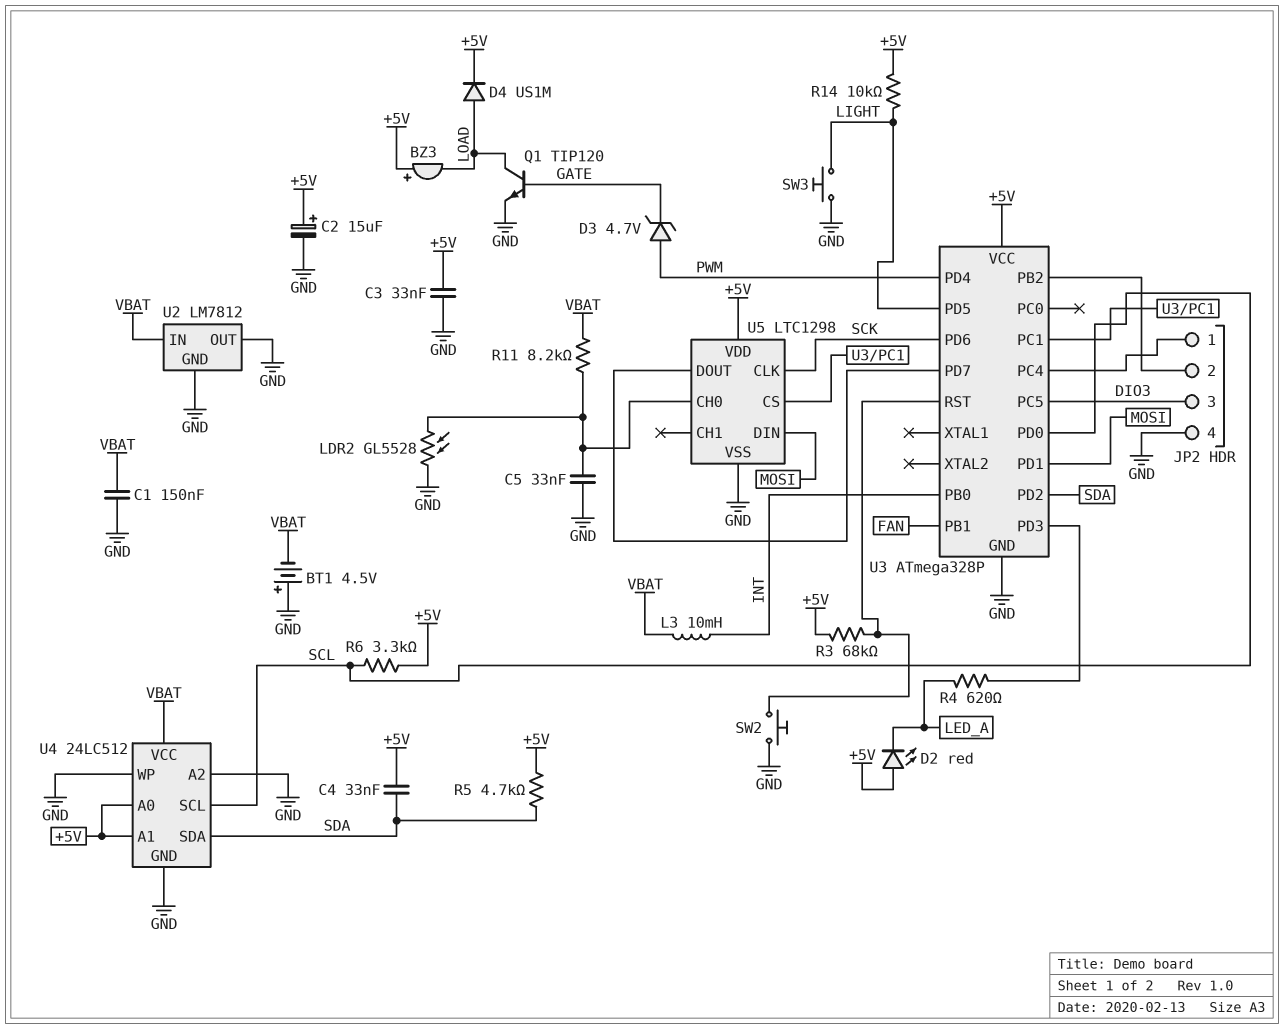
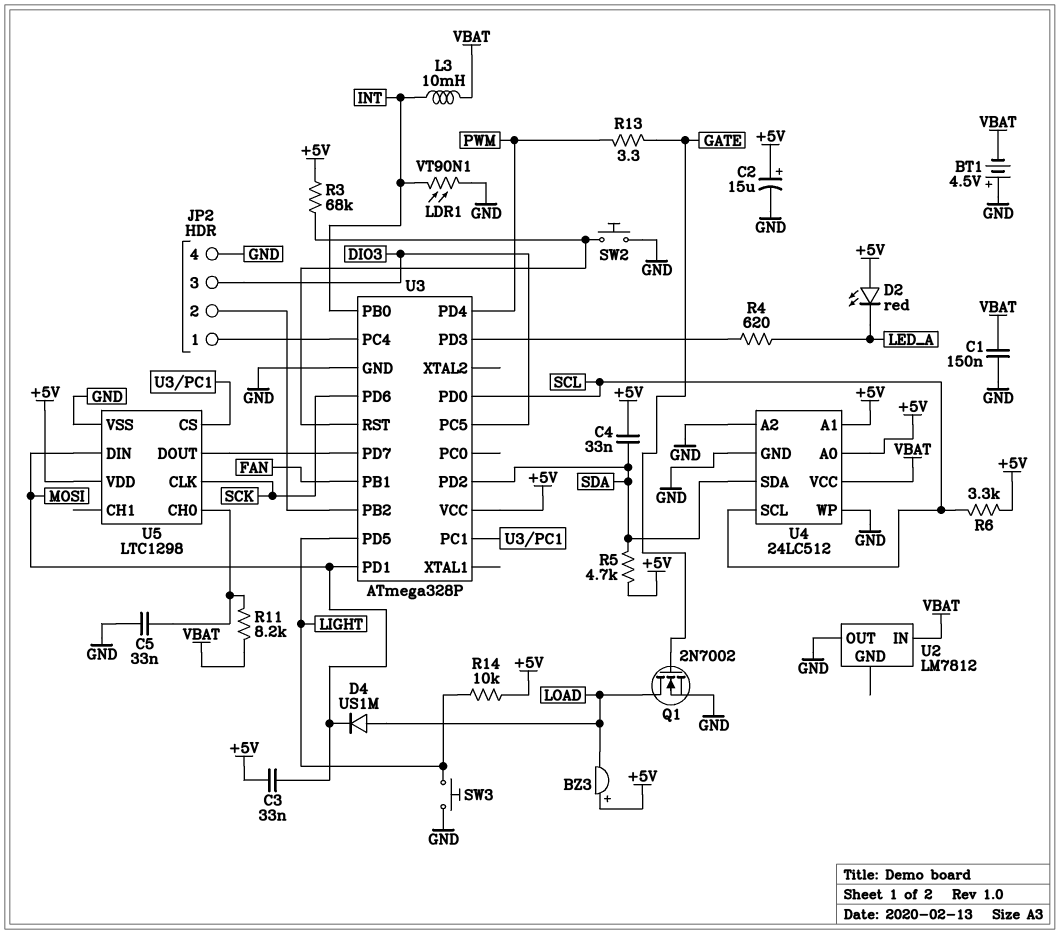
C3: 33nF (+5V, GND) -> 33nF (+5V, MOSI)
D3: zener 4.7V (A PWM, K GATE) -> none
D4: diode US1M (A LOAD, K +5V) -> diode US1M (A LOAD, K MOSI)
LDR1: none -> VT90N1 (GND, INT)
LDR2: GL5528 (GND, U5/CH0) -> none
Q1: NPN TIP120 (B GATE, C LOAD, E GND) -> NMOS 2N7002 (G GATE, D LOAD, S GND)
R13: none -> 3.3 (GATE, PWM)
U2 pin GND: GND -> none

